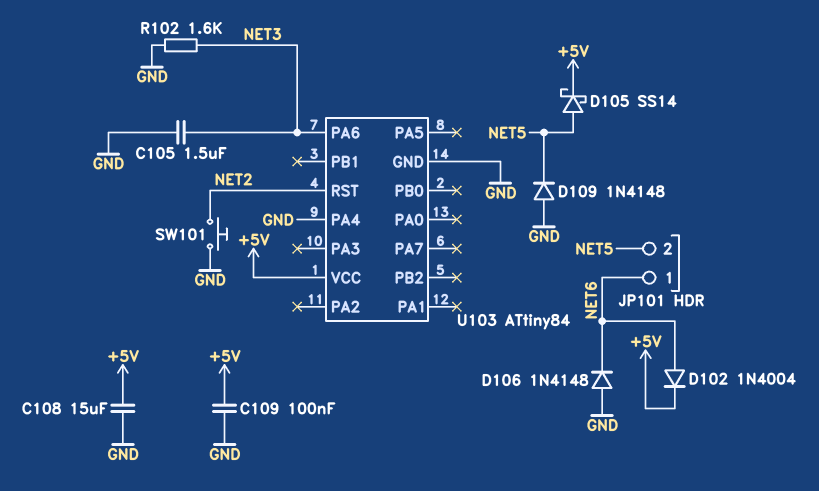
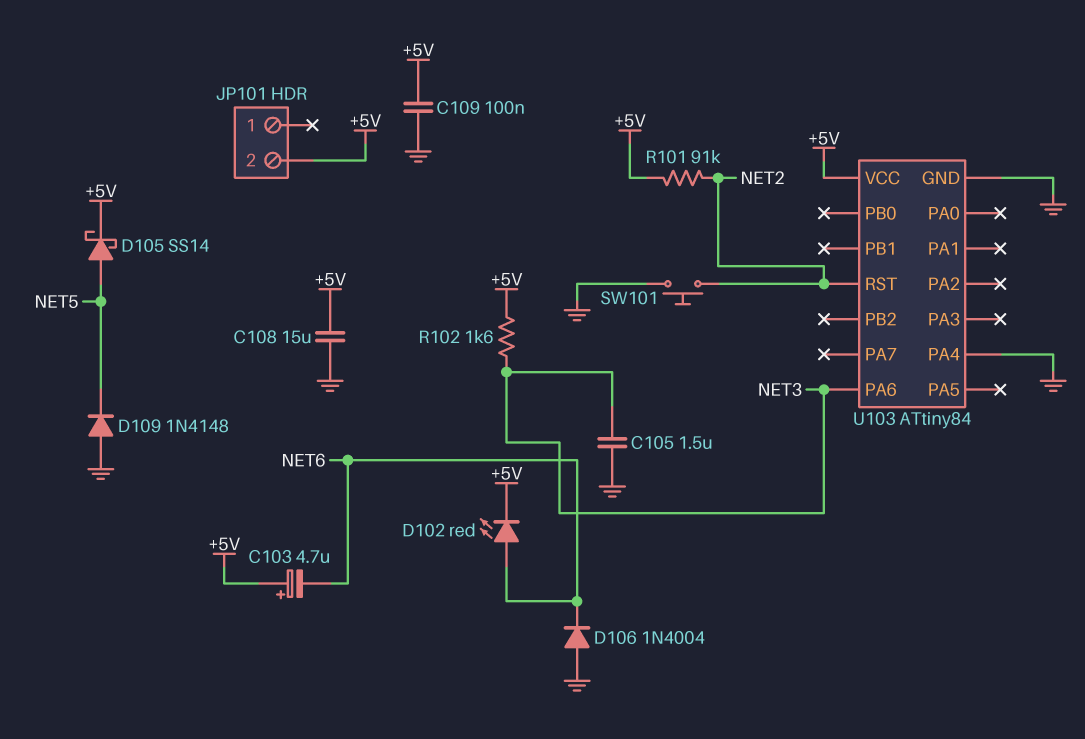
C103: none -> 4.7uF (plus +5V, minus NET6)
D102: diode 1N4004 (A NET6, K +5V) -> LED red (A NET6, K +5V)
D106: diode 1N4148 (A GND, K NET6) -> diode 1N4004 (A GND, K NET6)
JP101 pin 1: NET6 -> none
JP101 pin 2: NET5 -> +5V
R101: none -> 91k (+5V, NET2)
R102: 1.6k (GND, NET3) -> 1.6k (+5V, NET3)

